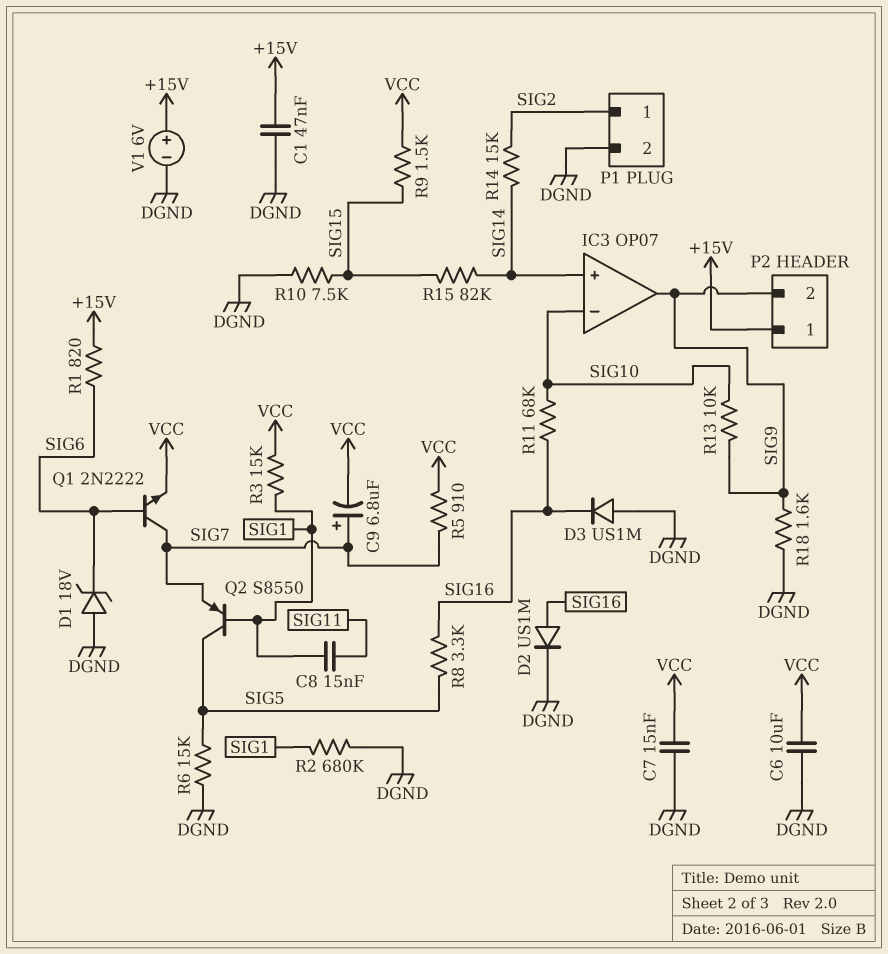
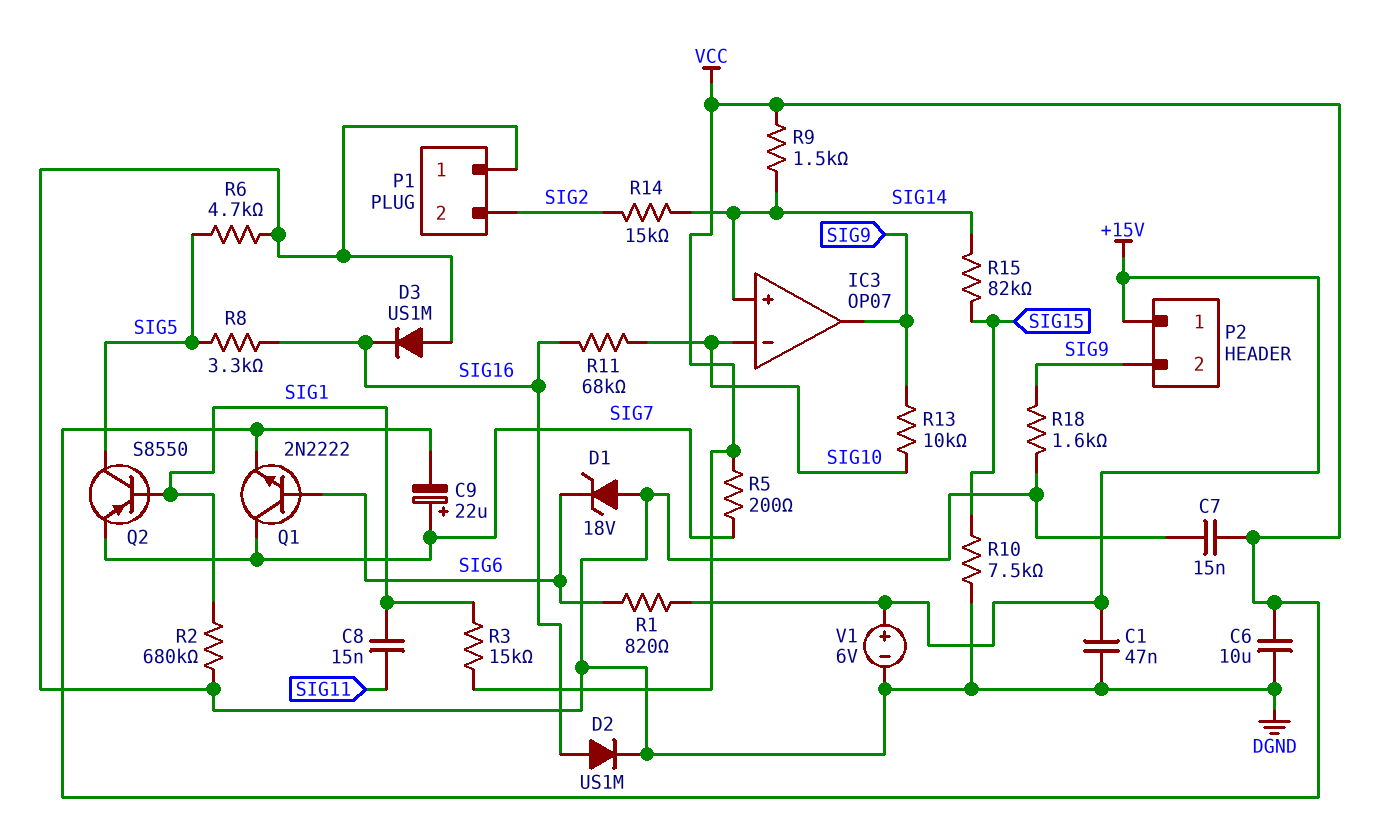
C9: 6.8uF (plus SIG7, minus VCC) -> 22uF (plus SIG7, minus VCC)
P1 pin 1: SIG2 -> DGND
P1 pin 2: DGND -> SIG2
R5: 910 (SIG7, VCC) -> 200 (SIG7, VCC)
R6: 15k (DGND, SIG5) -> 4.7k (DGND, SIG5)
R9: 1.5k (SIG15, VCC) -> 1.5k (SIG14, VCC)

